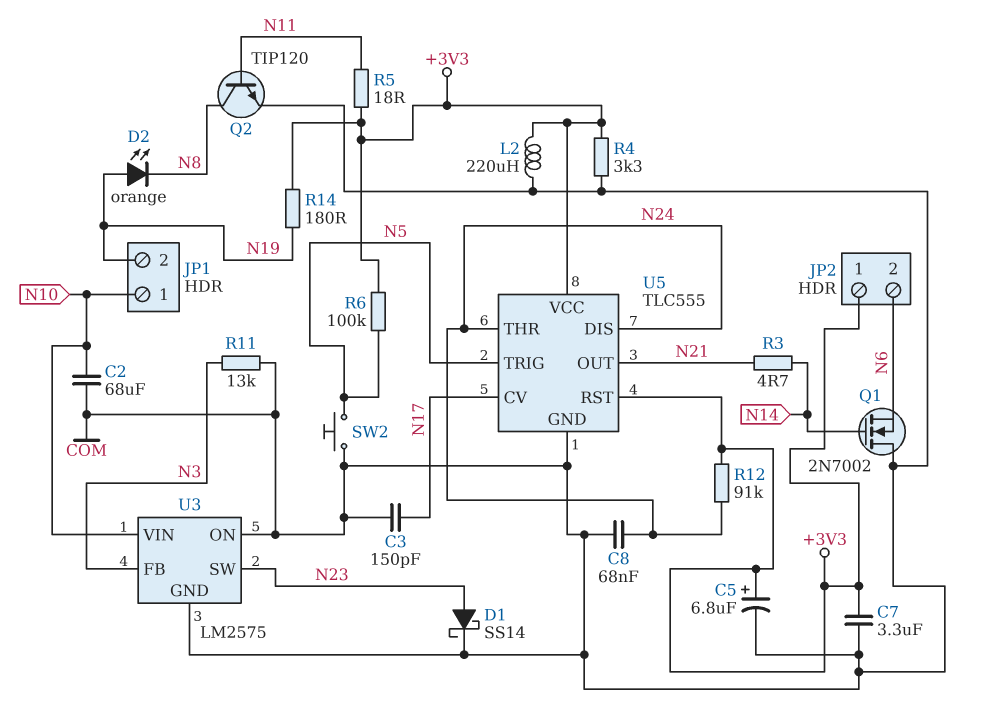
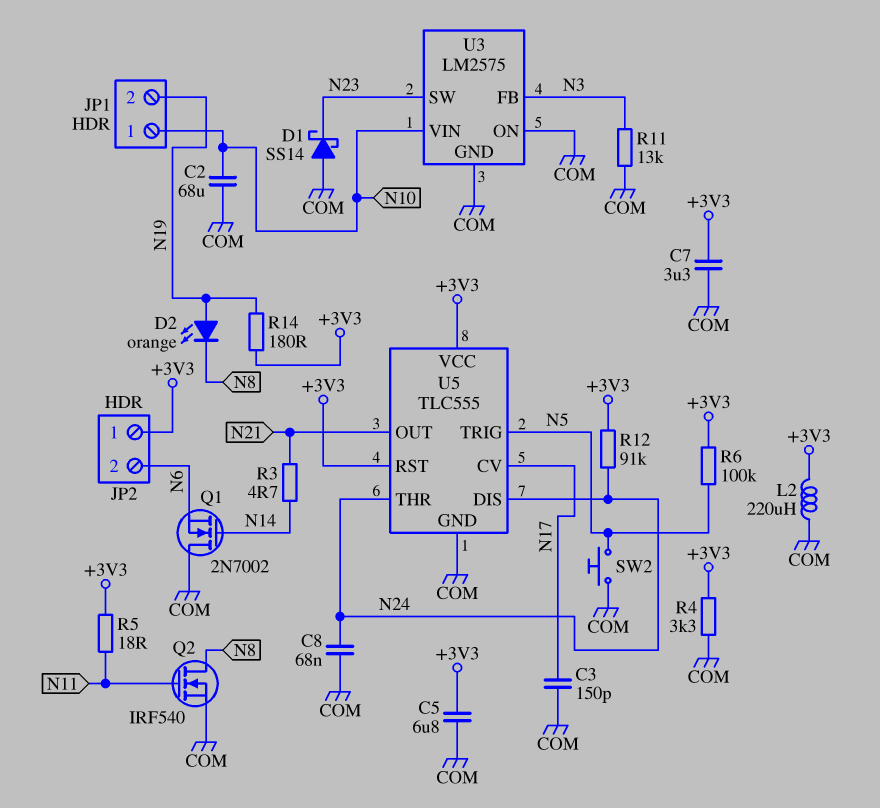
C5: 6.8uF (plus +3V3, minus COM) -> 6.8uF (+3V3, COM)
D1: schottky SS14 (A N23, K COM) -> schottky SS14 (A COM, K N23)
Q2: NPN TIP120 (B N11, C N8, E COM) -> NMOS IRF540 (G N11, D N8, S COM)

